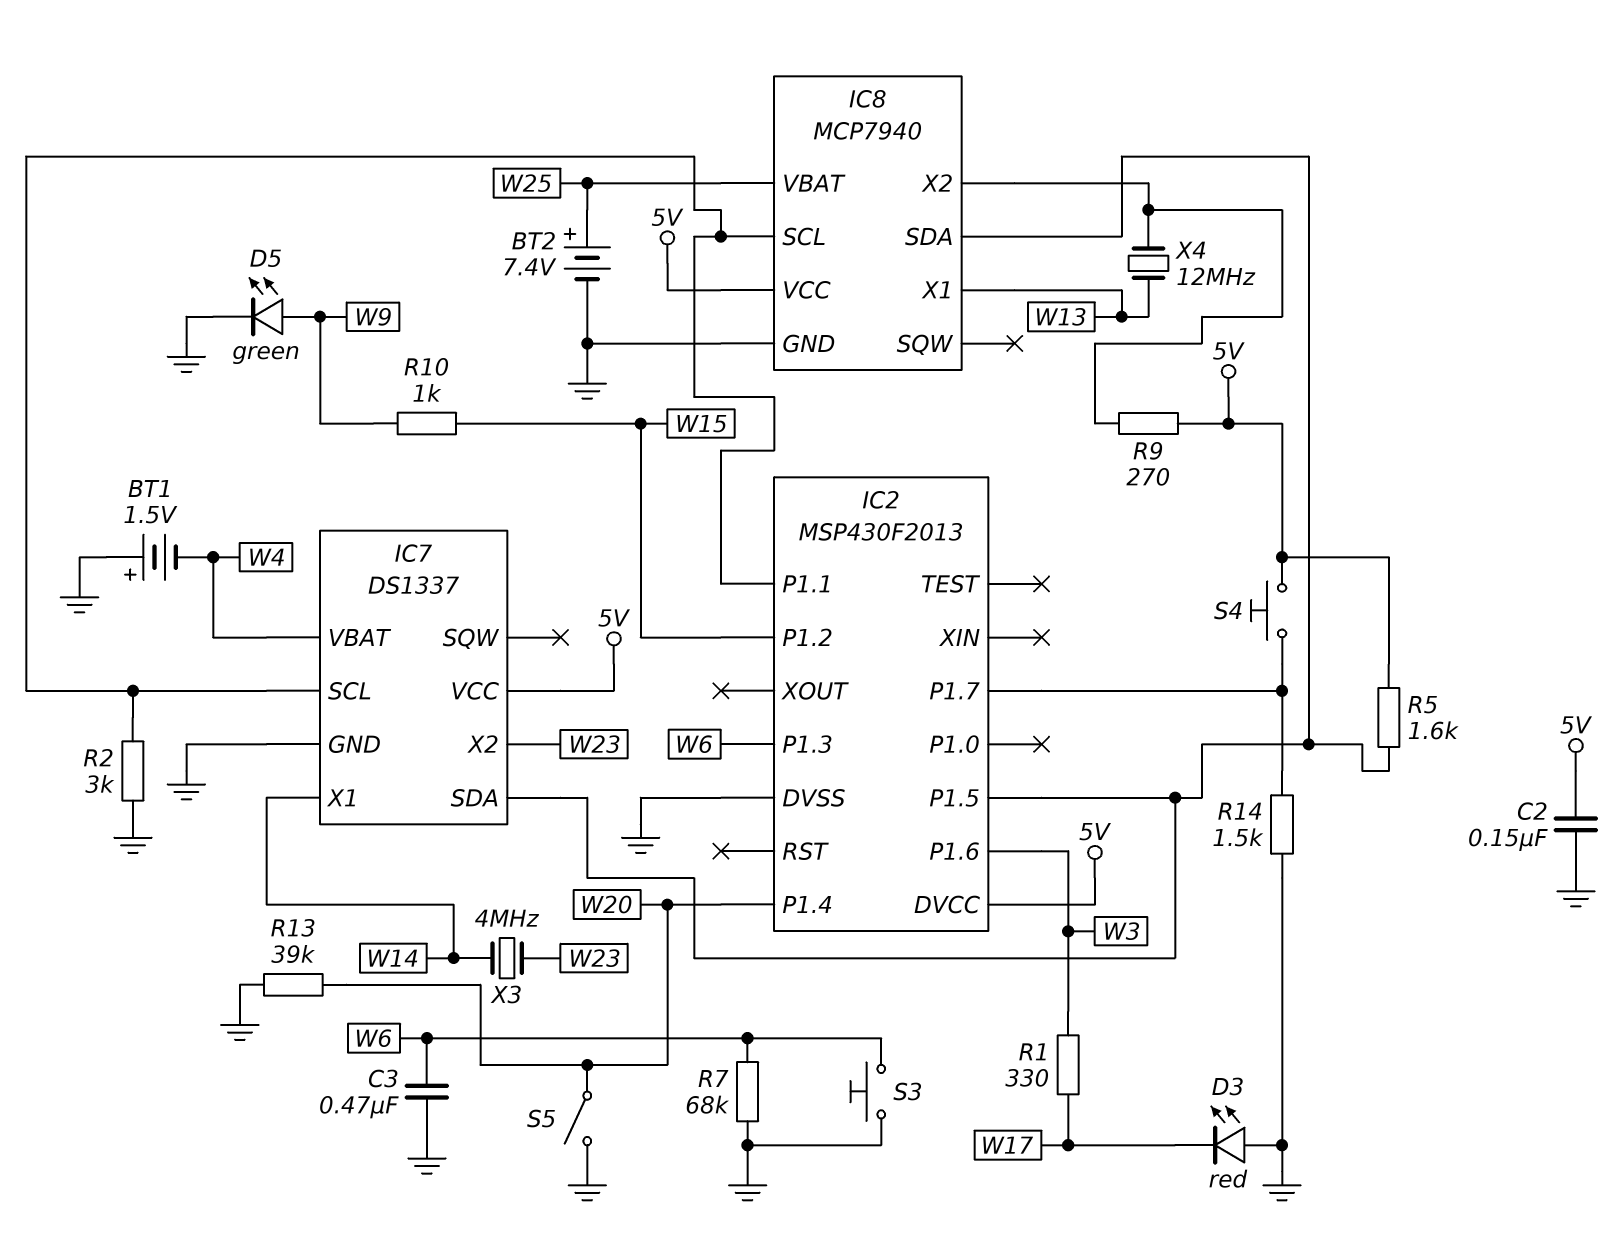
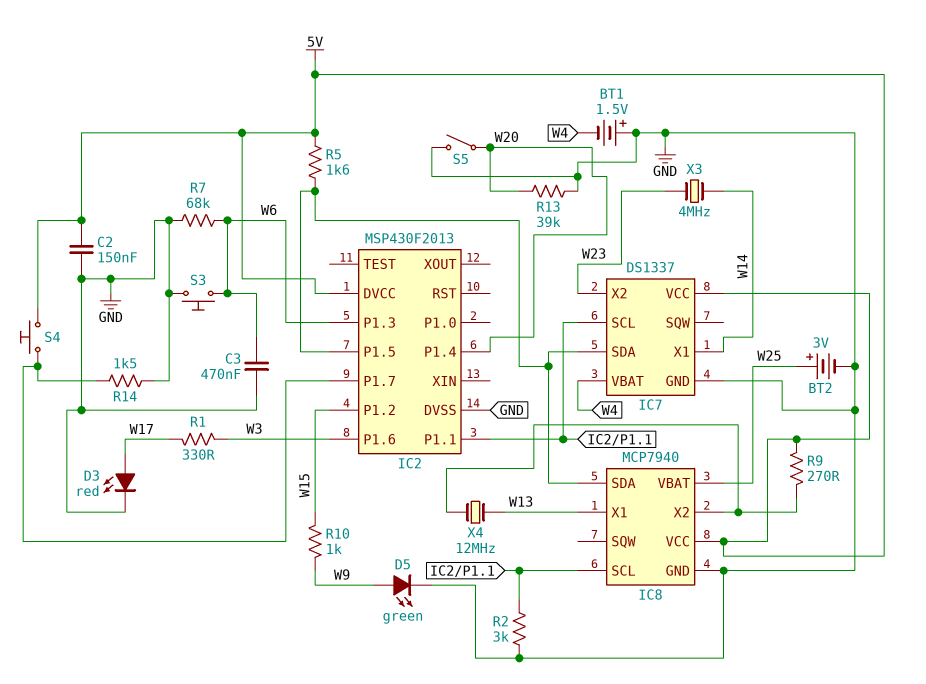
BT2: 7.4V (plus W25, minus GND) -> 3V (plus W25, minus GND)
D3: LED red (A GND, K W17) -> LED red (A W17, K GND)

